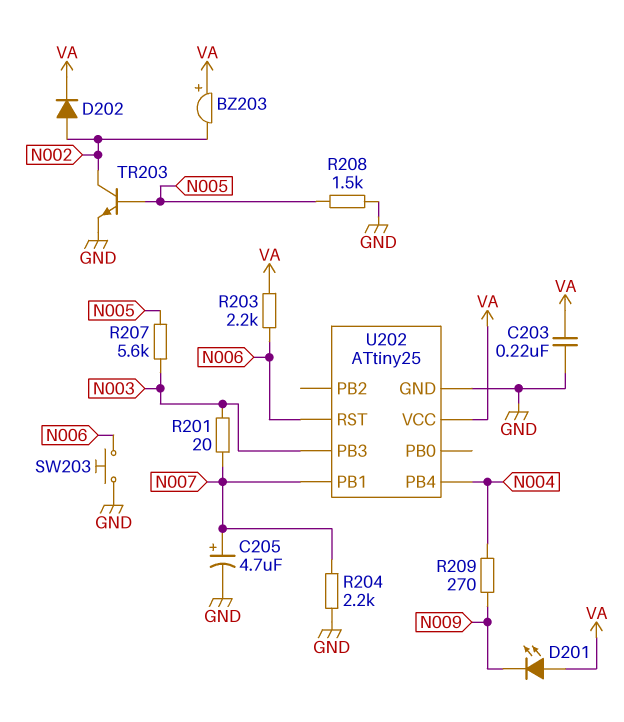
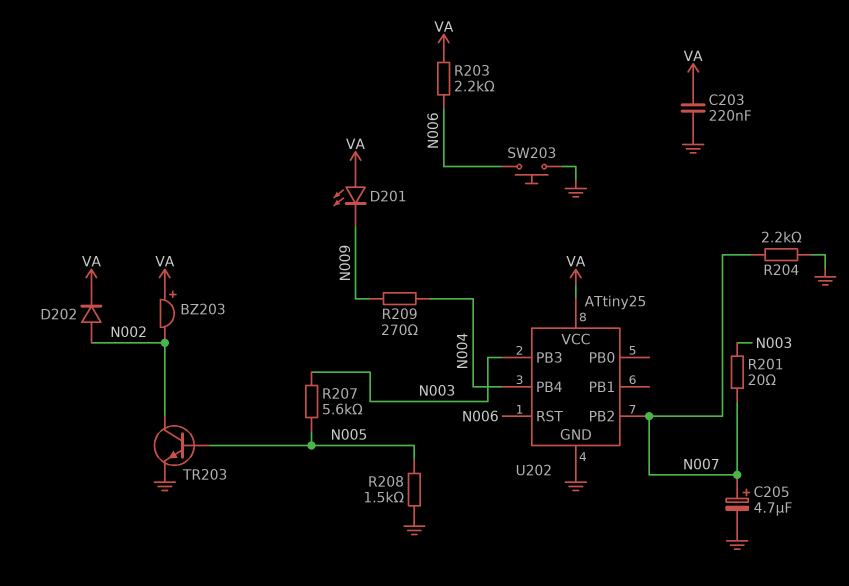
U202 pin PB1: N007 -> none
U202 pin PB2: none -> N007

